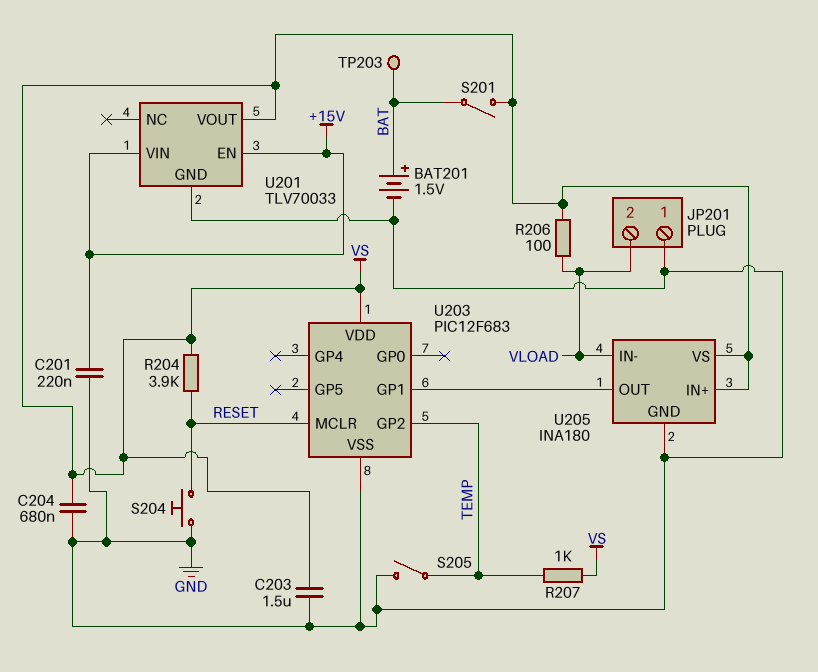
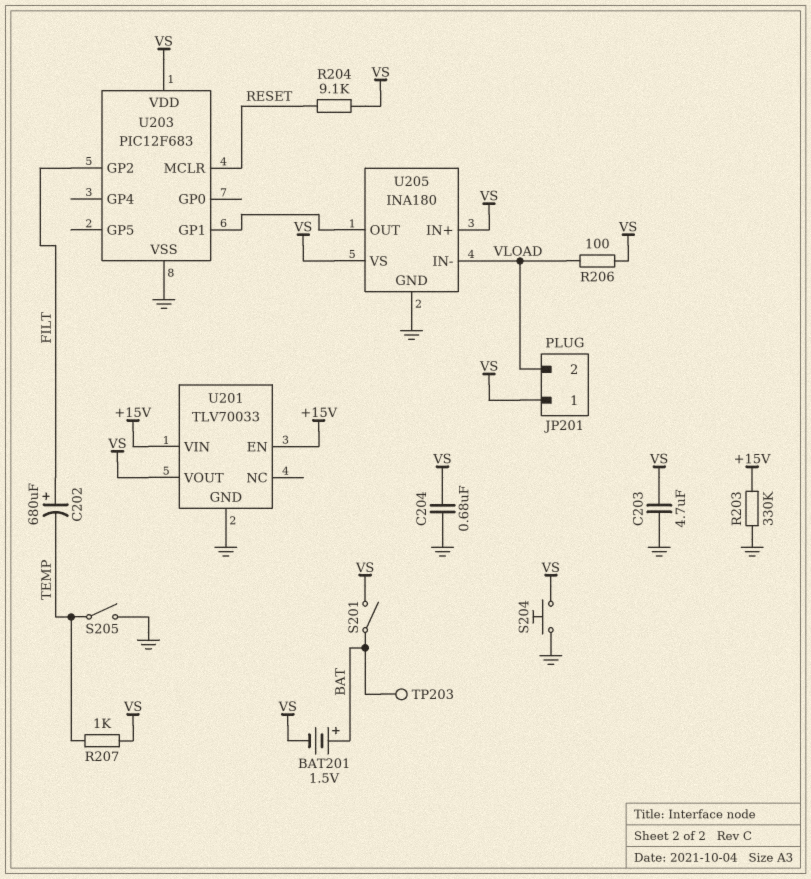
BAT201: 1.5V (plus BAT, minus GND) -> 1.5V (plus BAT, minus VS)
C201: 220nF (+15V, GND) -> none
C202: none -> 680uF (plus FILT, minus TEMP)
C203: 1.5uF (GND, VS) -> 4.7uF (GND, VS)
JP201 pin 1: GND -> VS
R203: none -> 330k (+15V, GND)
R204: 3.9k (RESET, VS) -> 9.1k (RESET, VS)
S204: button (GND, RESET) -> button (GND, VS)
U203 pin GP2: TEMP -> FILT

